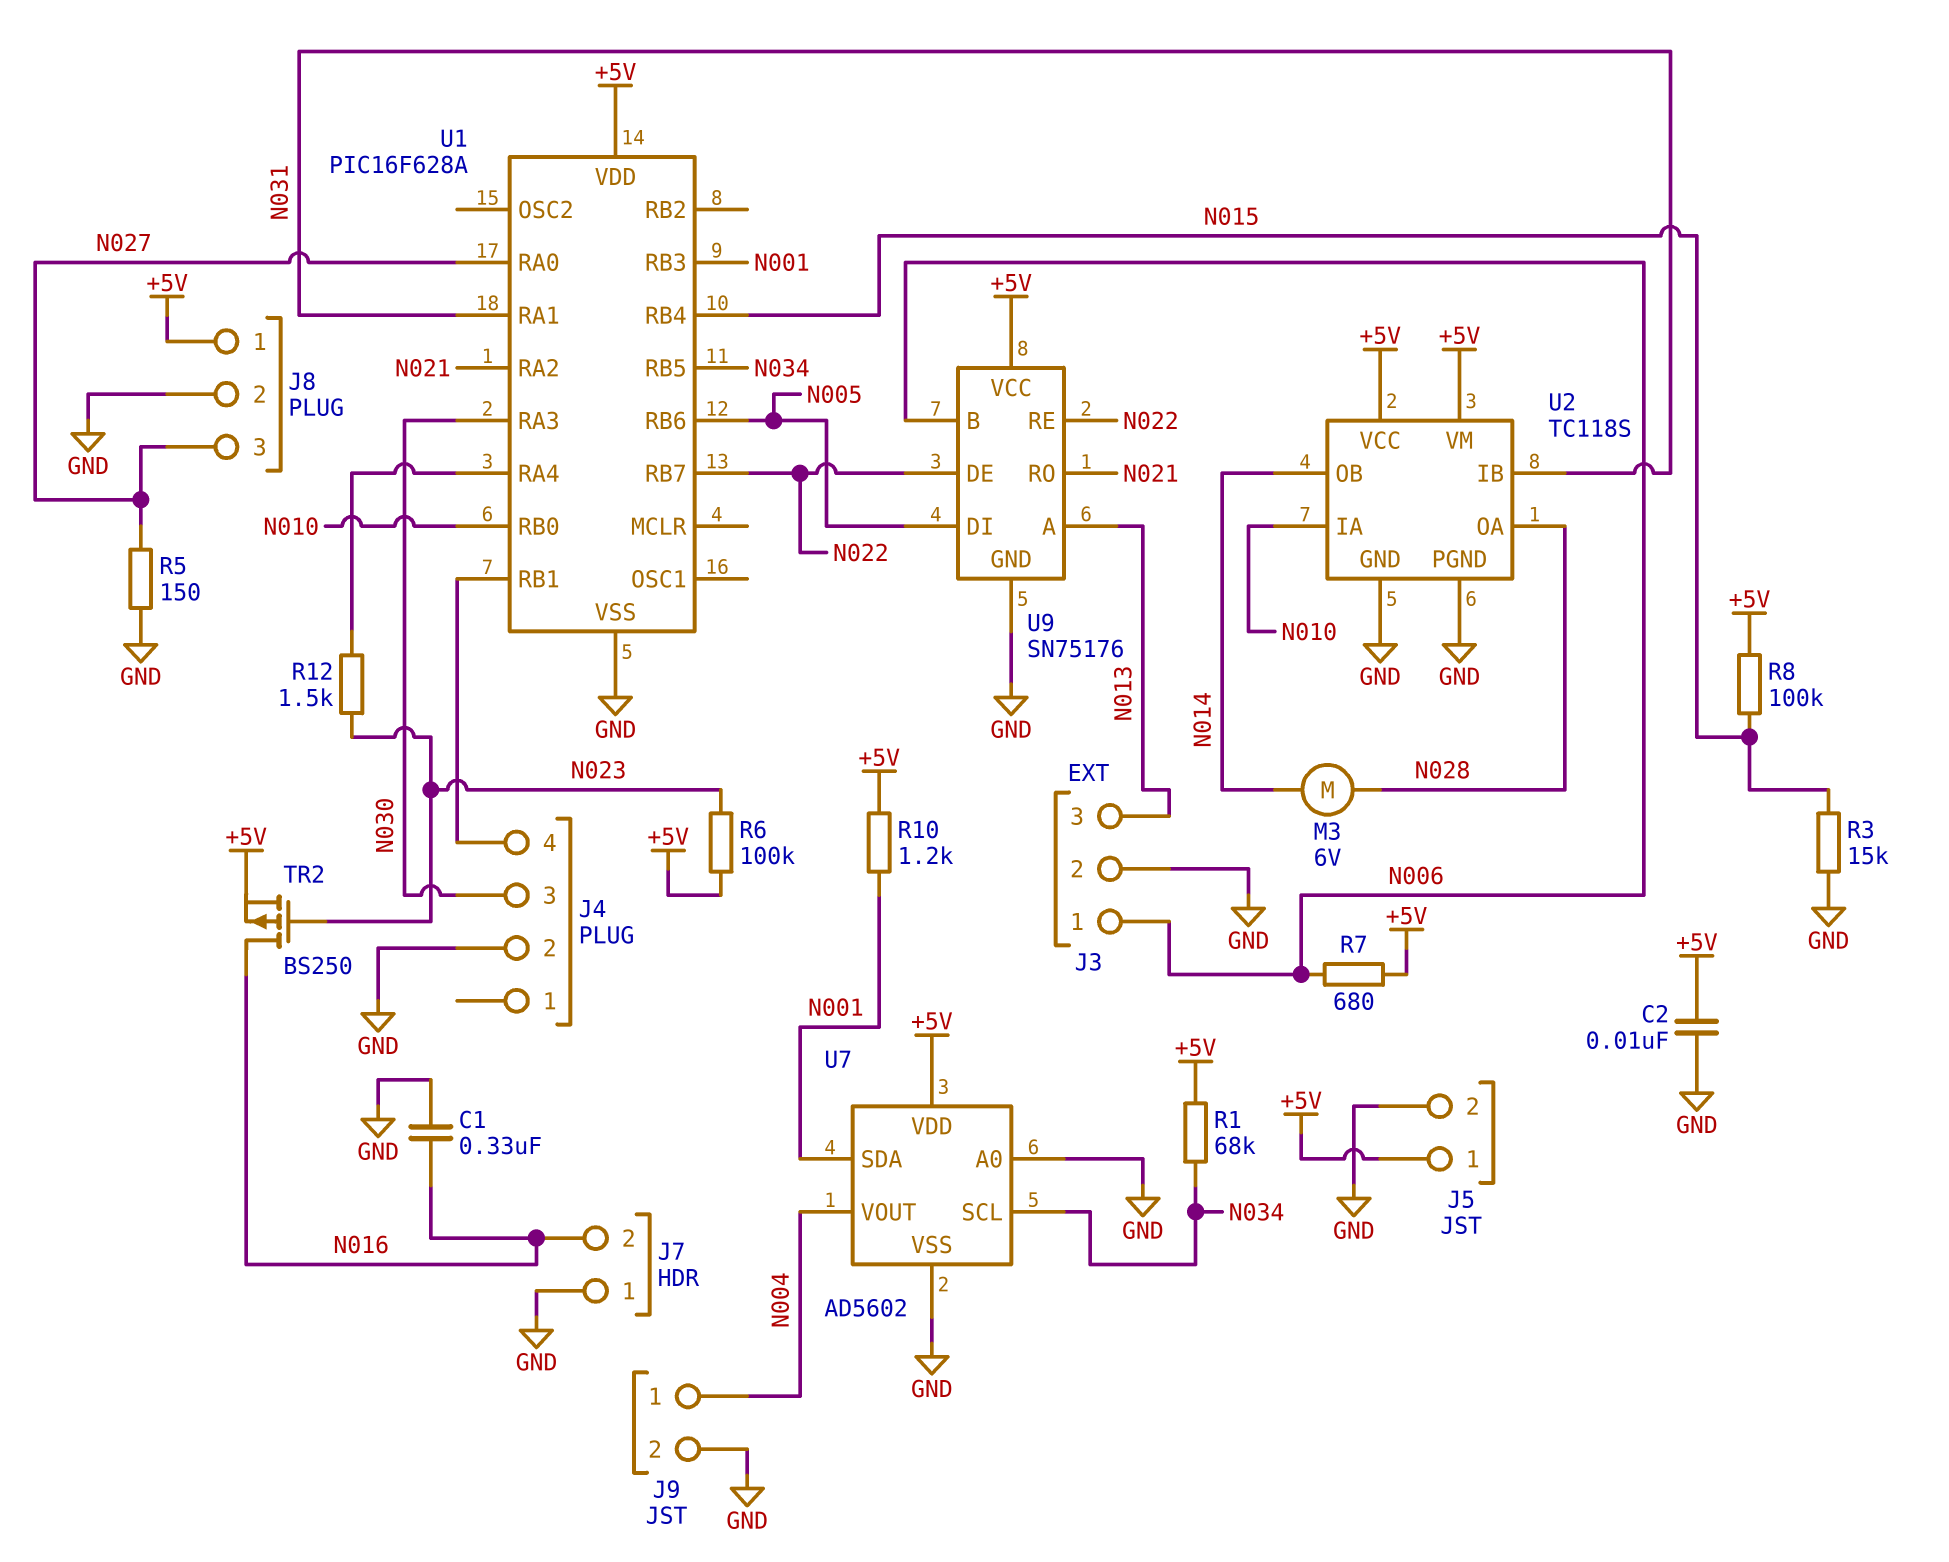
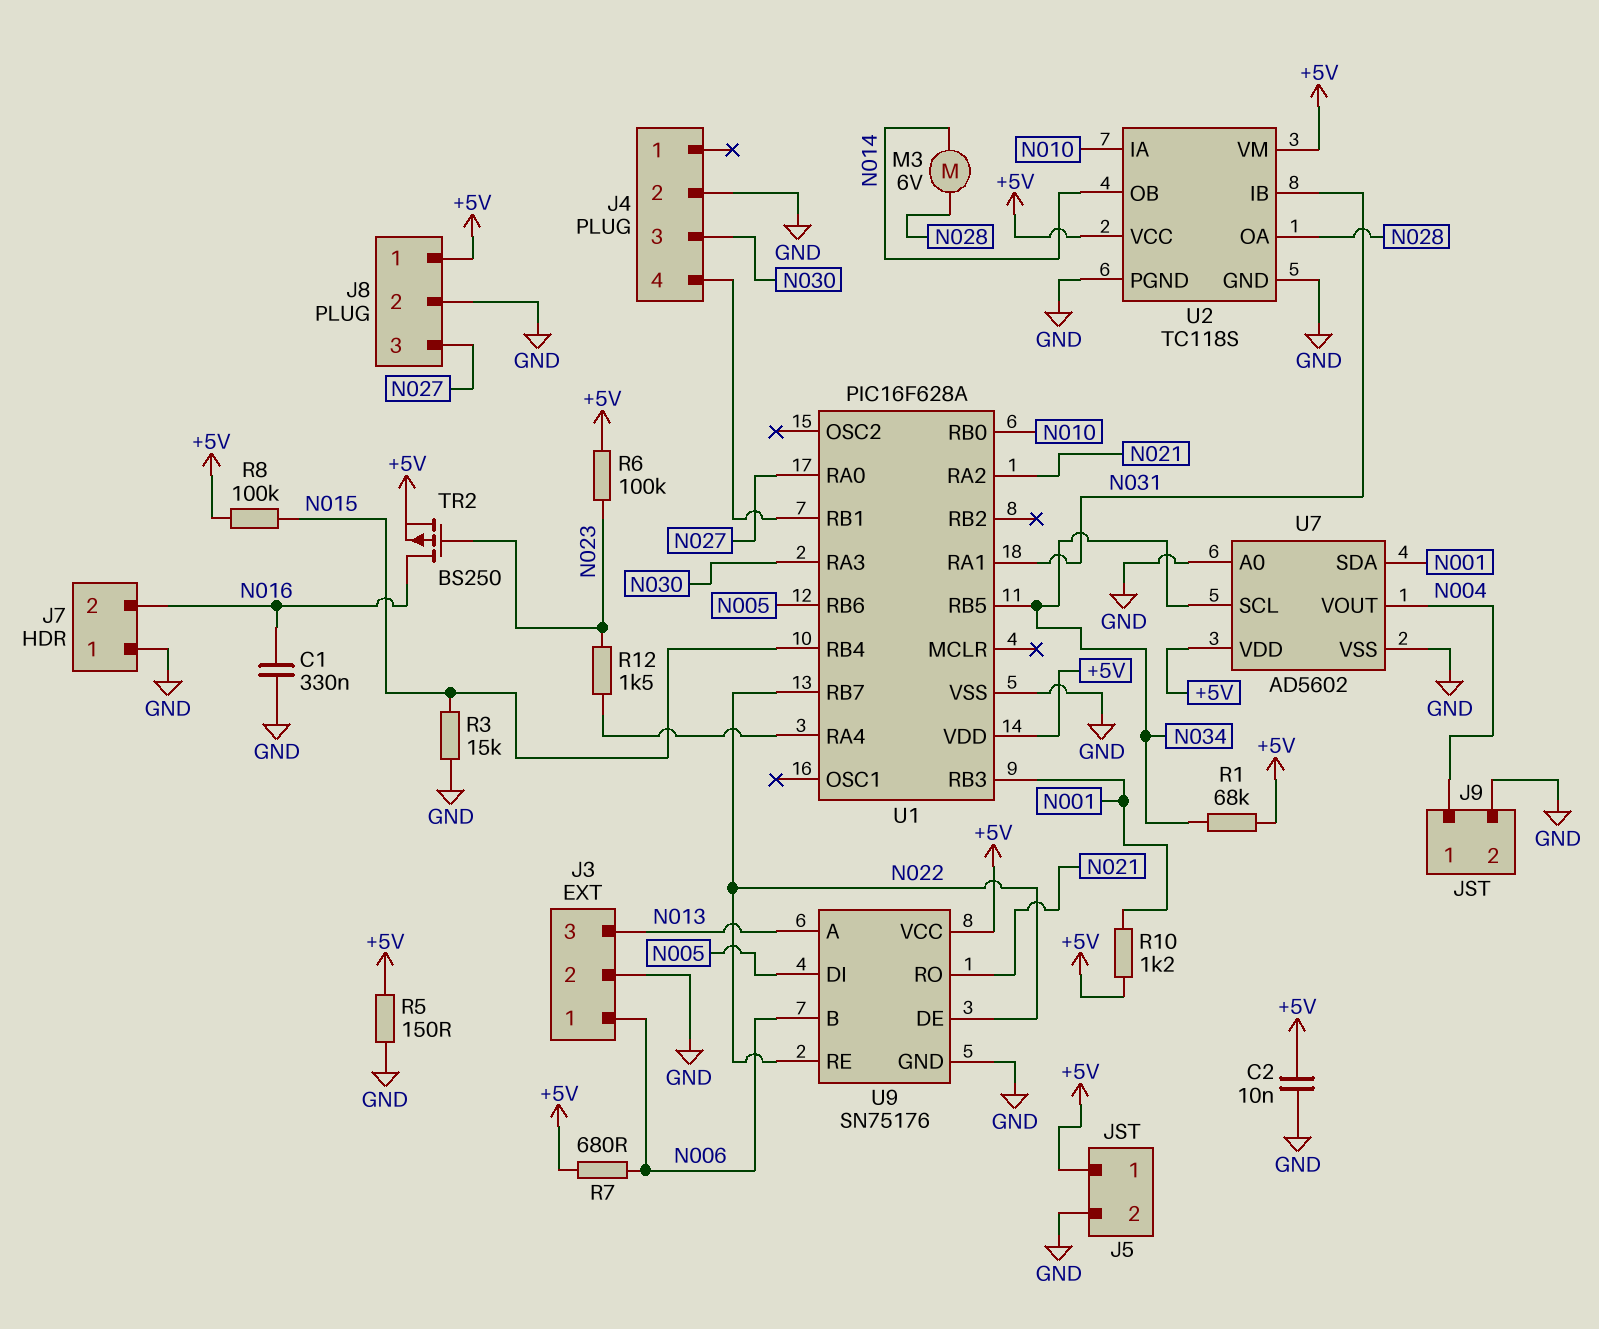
R5: 150 (GND, N027) -> 150 (+5V, GND)

